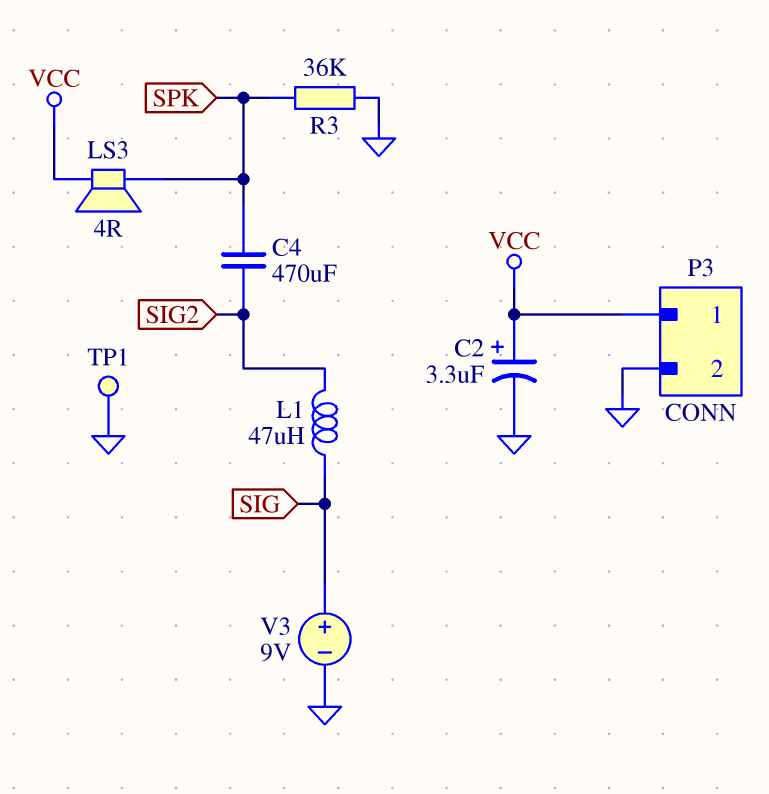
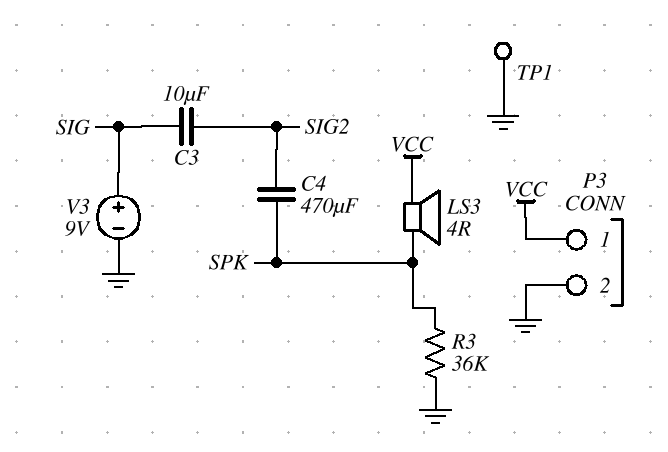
C2: 3.3uF (plus VCC, minus GND) -> none
C3: none -> 10uF (SIG, SIG2)
L1: 47uH (SIG, SIG2) -> none

